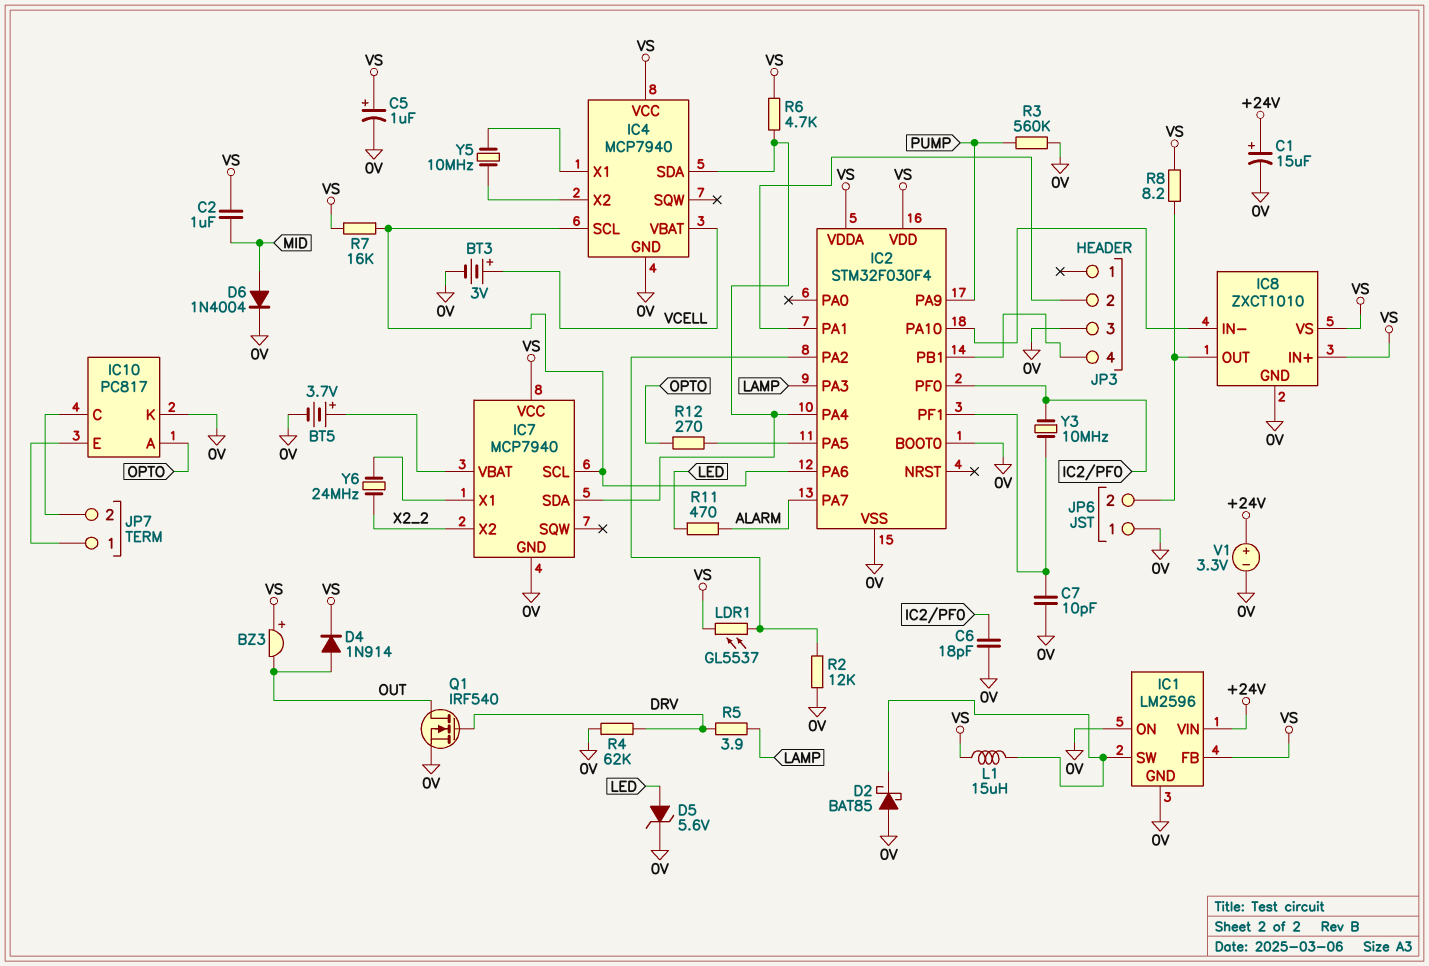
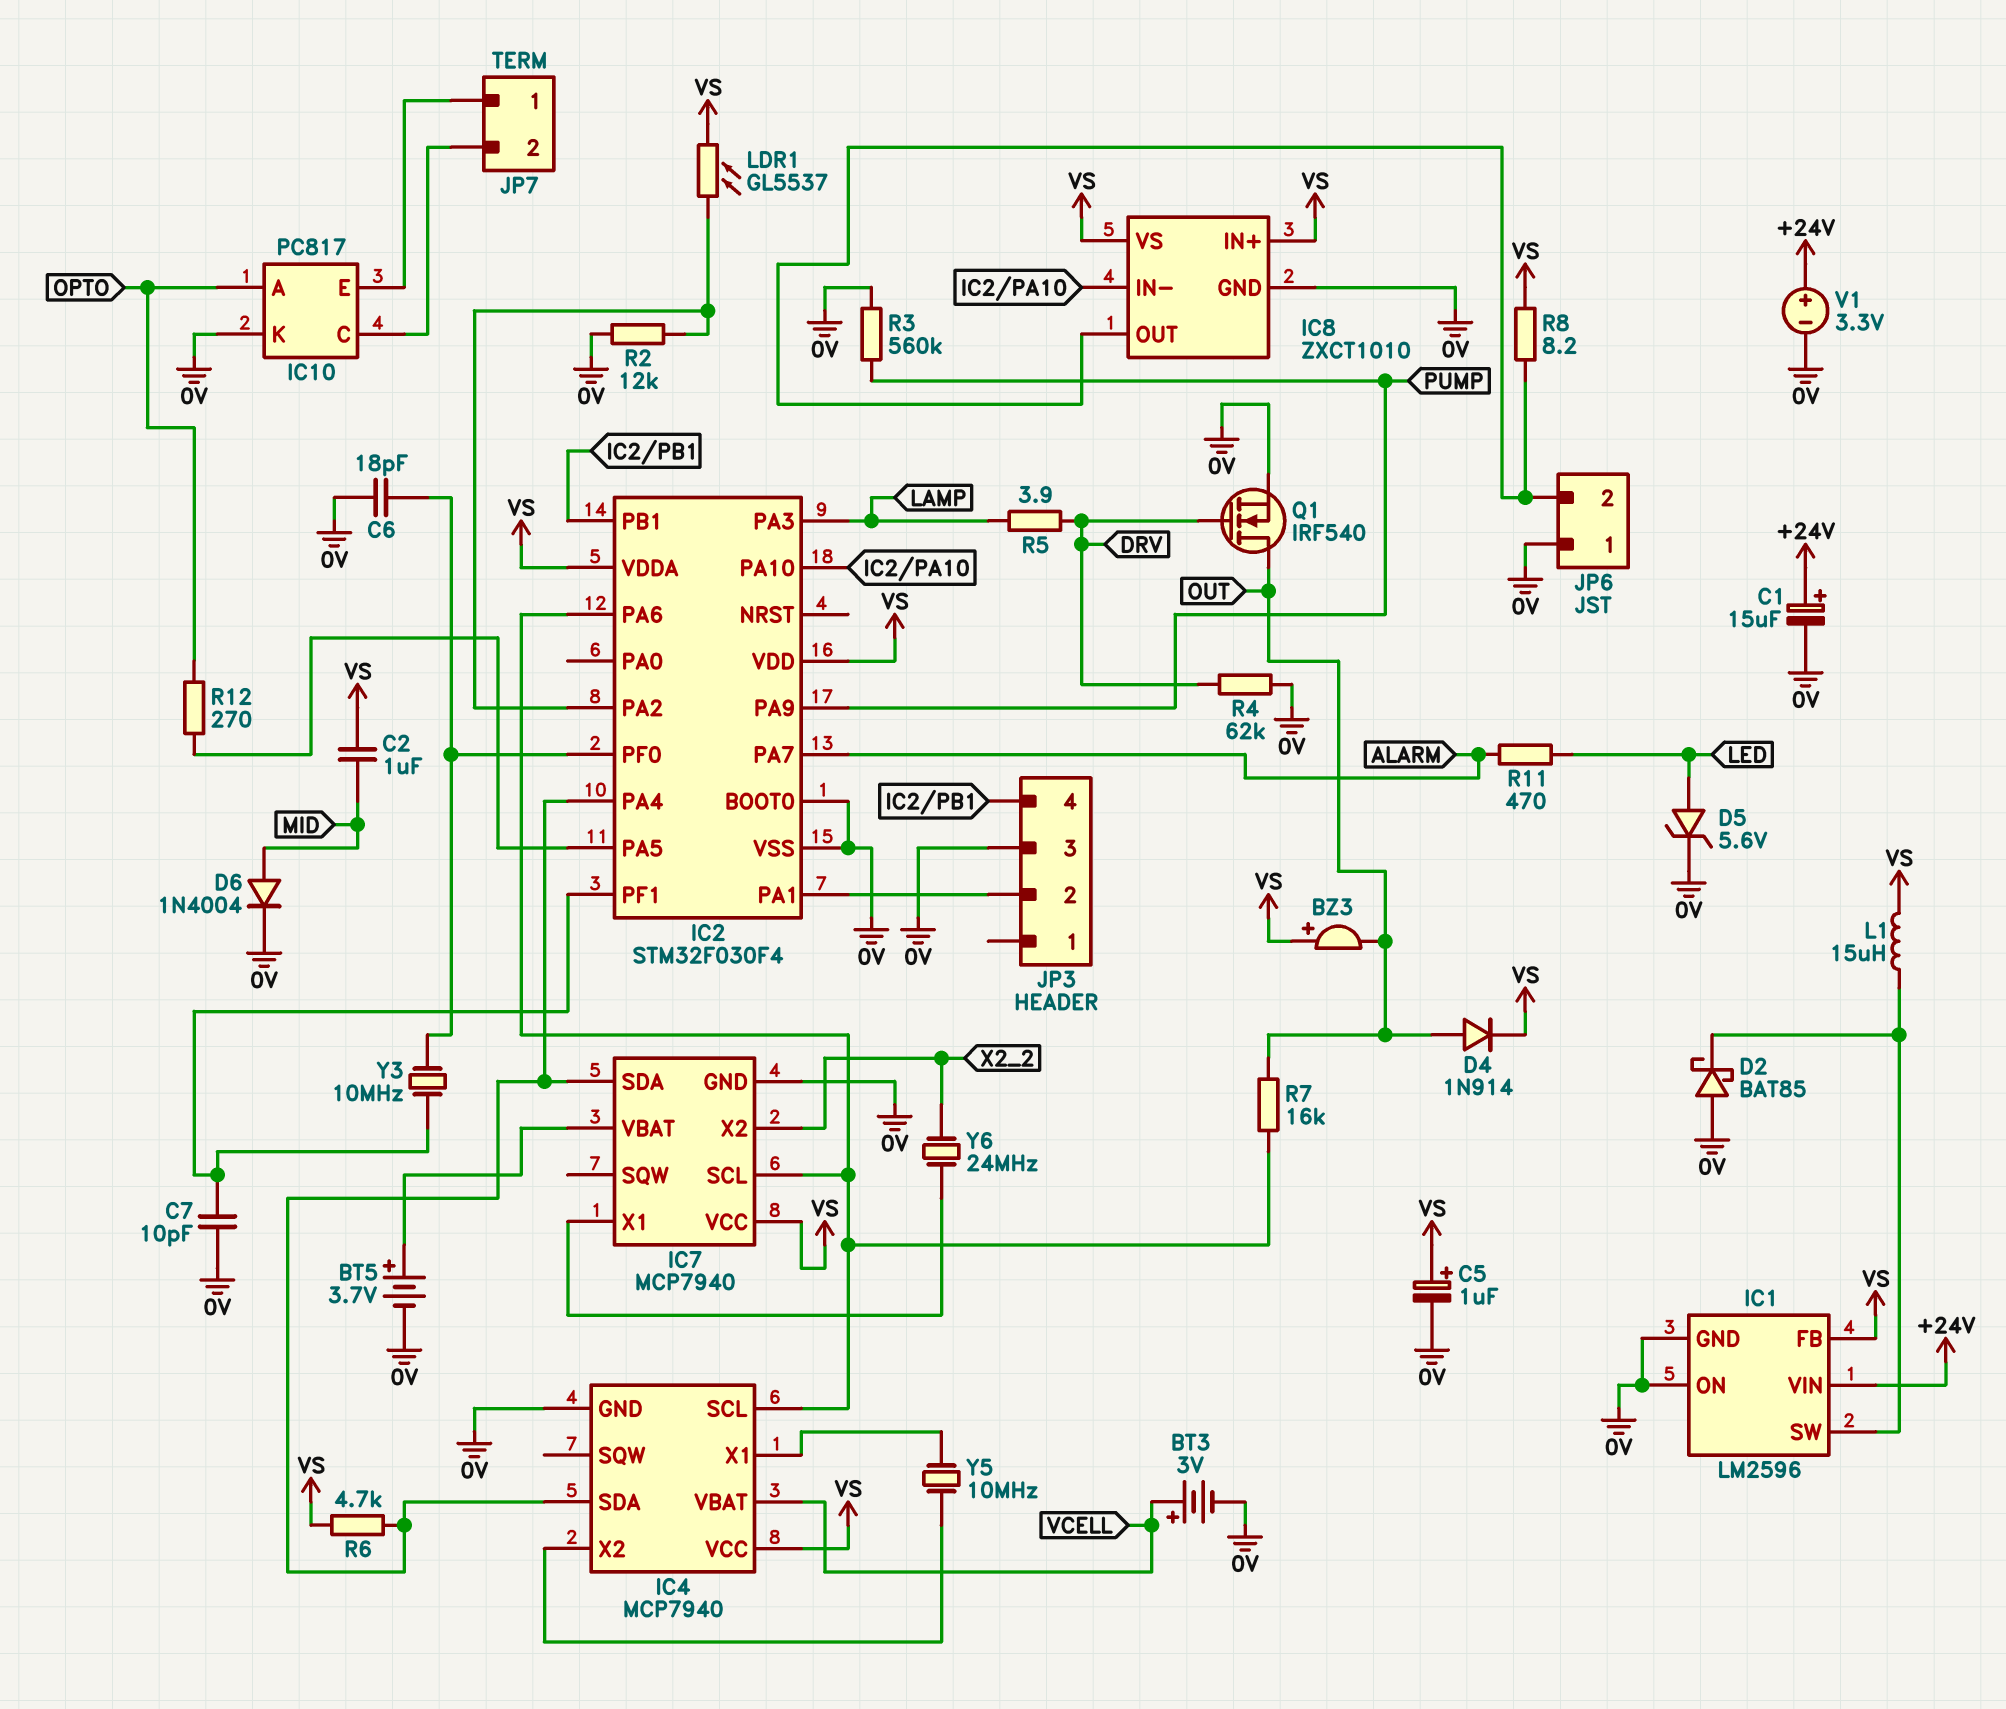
R7: 16k (IC2/PA6, VS) -> 16k (IC2/PA6, OUT)

